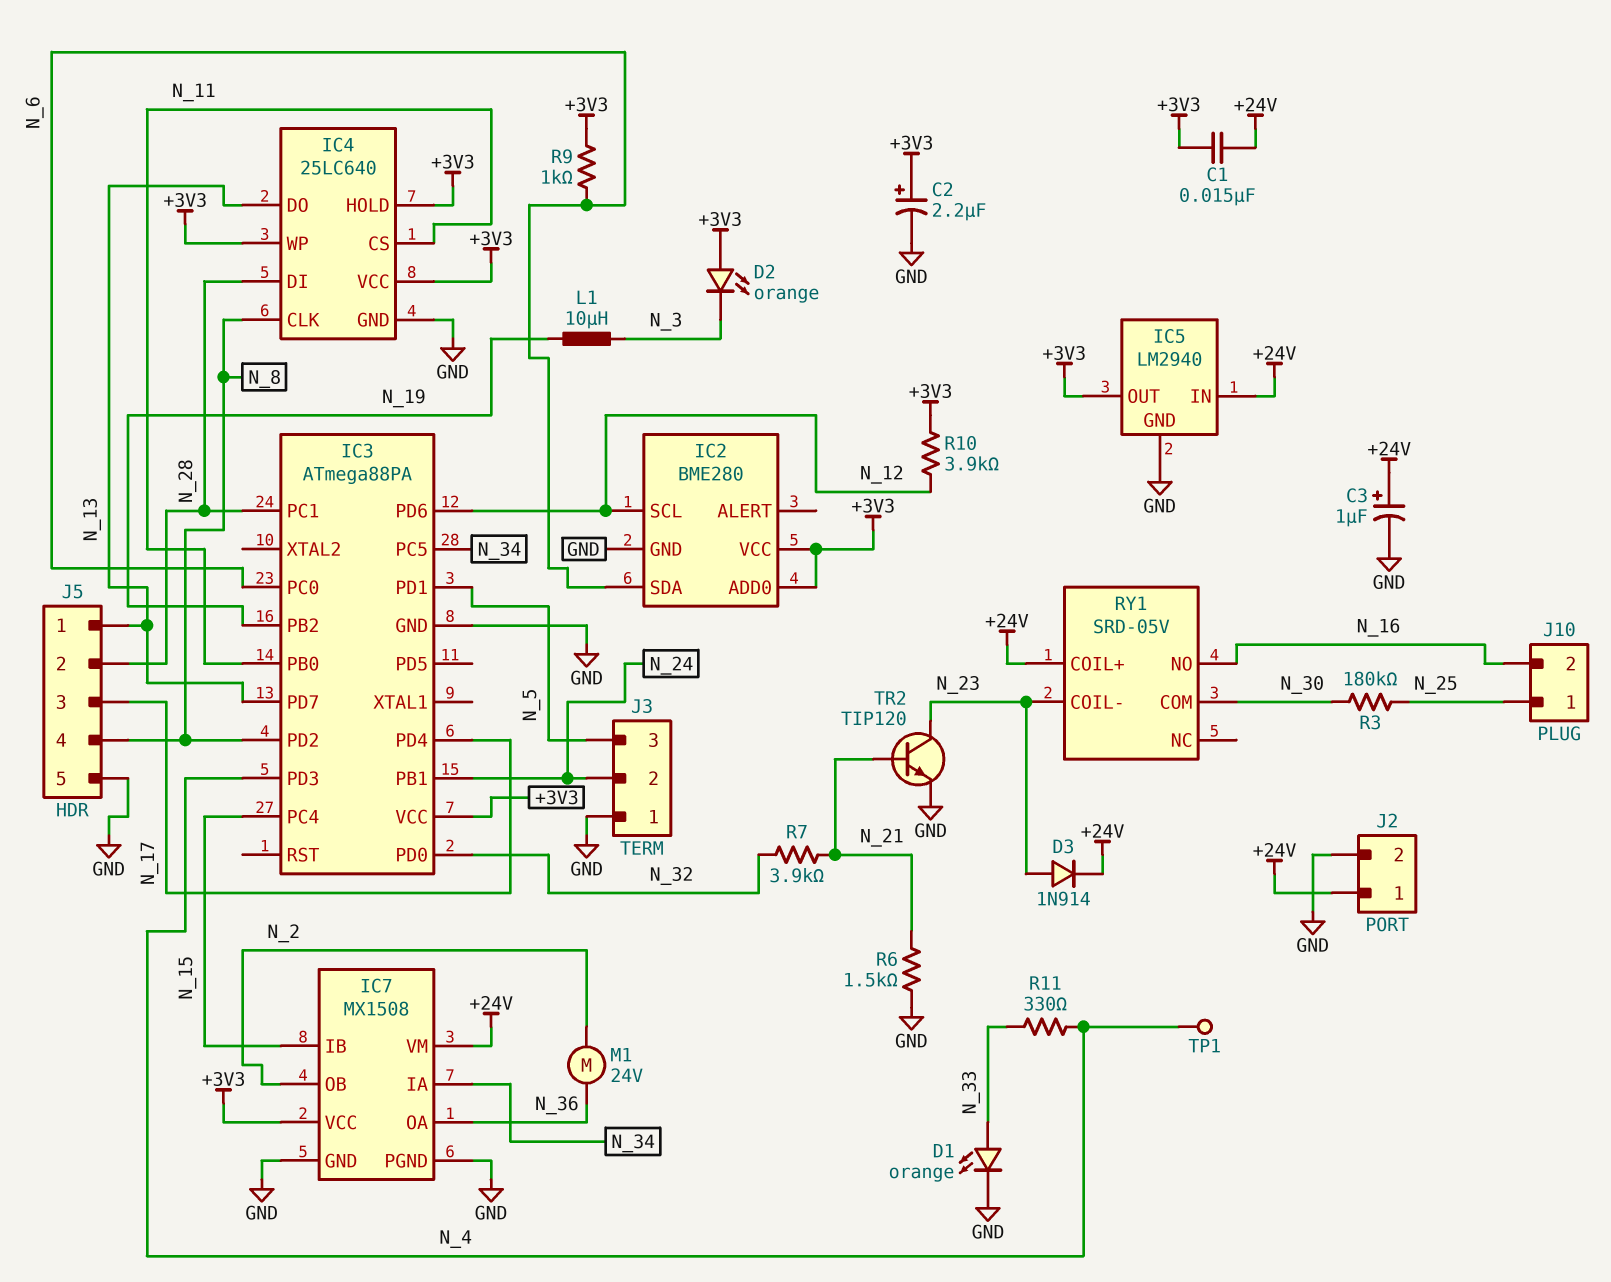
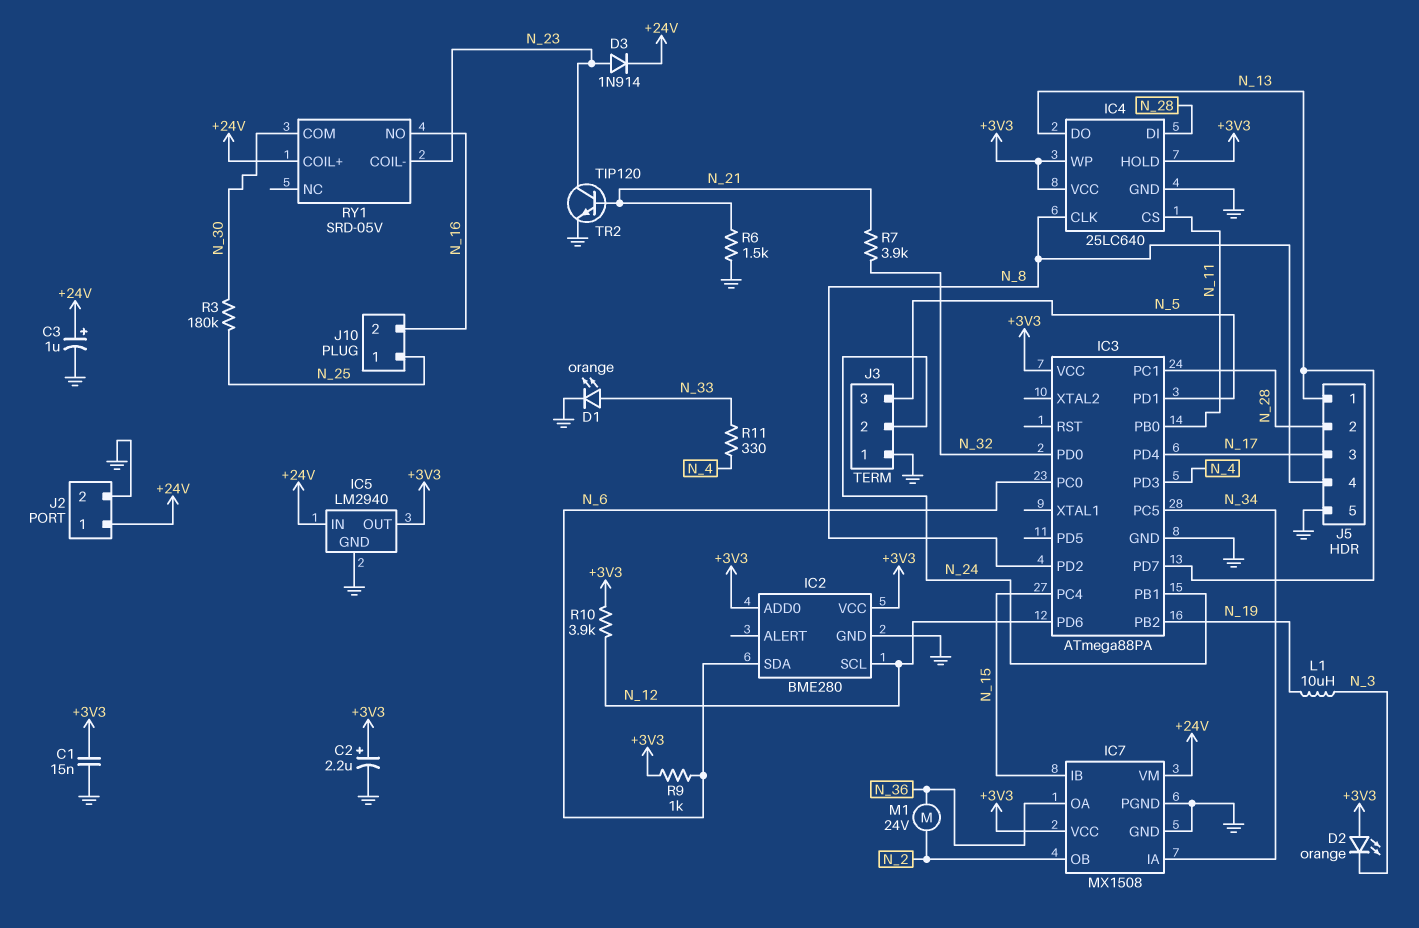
C1: 15nF (+3V3, +24V) -> 15nF (+3V3, GND)
TP1: test point (N_4) -> none

